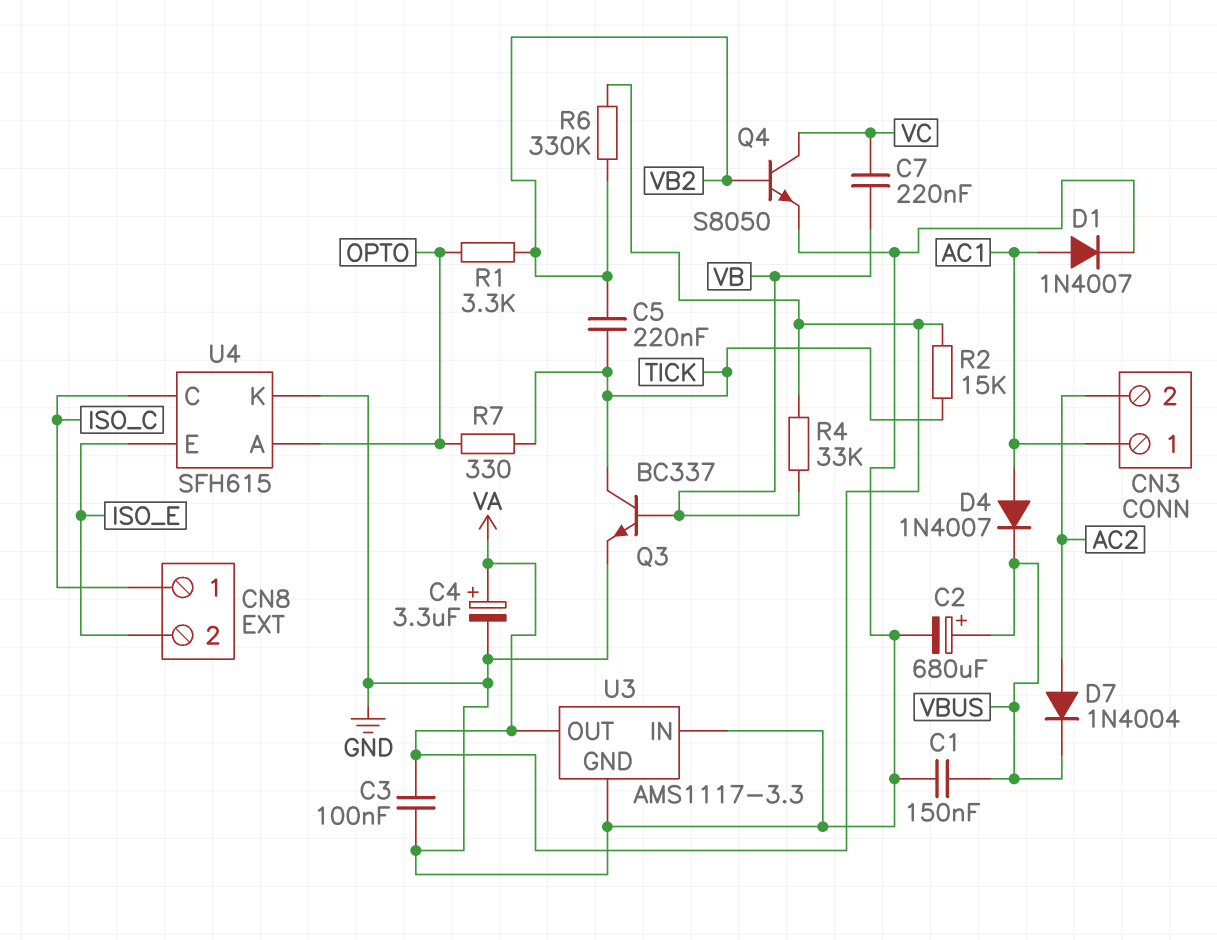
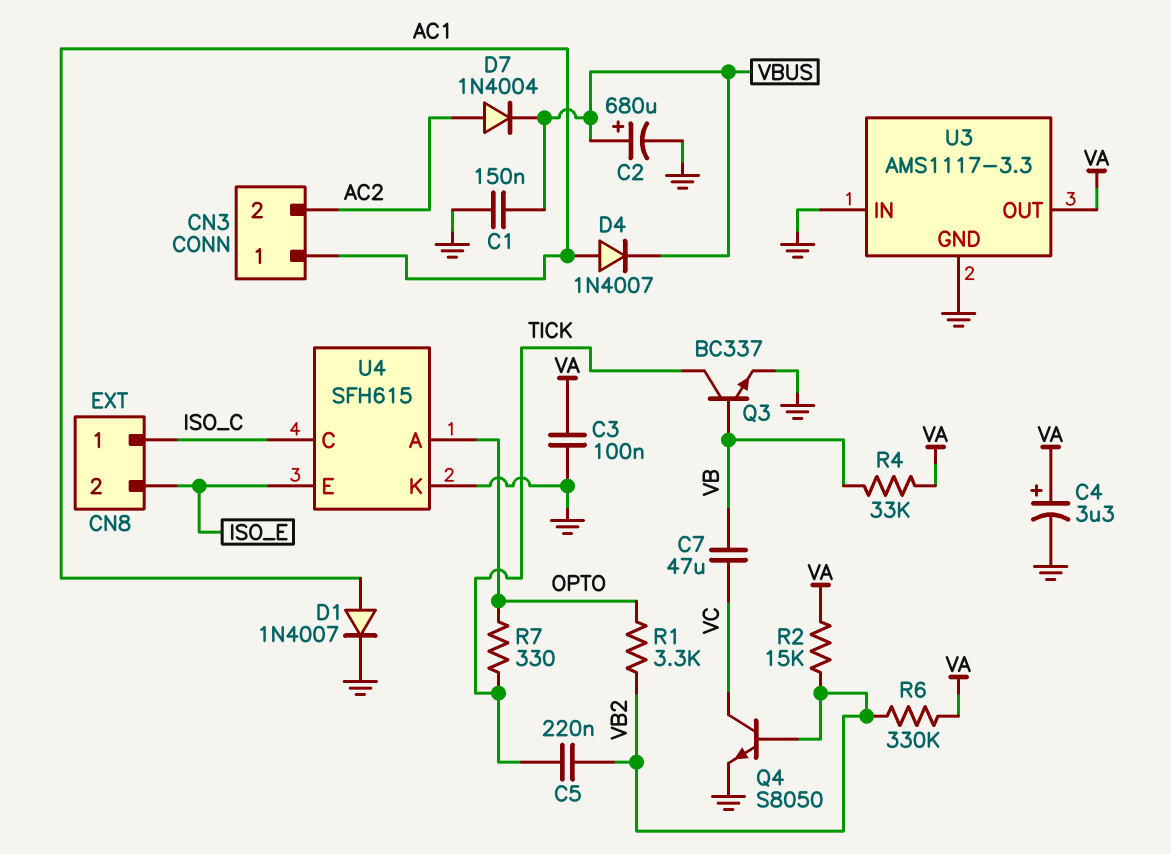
C7: 220nF (VB, VC) -> 47uF (VB, VC)
R2: 15k (TICK, VA) -> 15k (VA, VB2)

